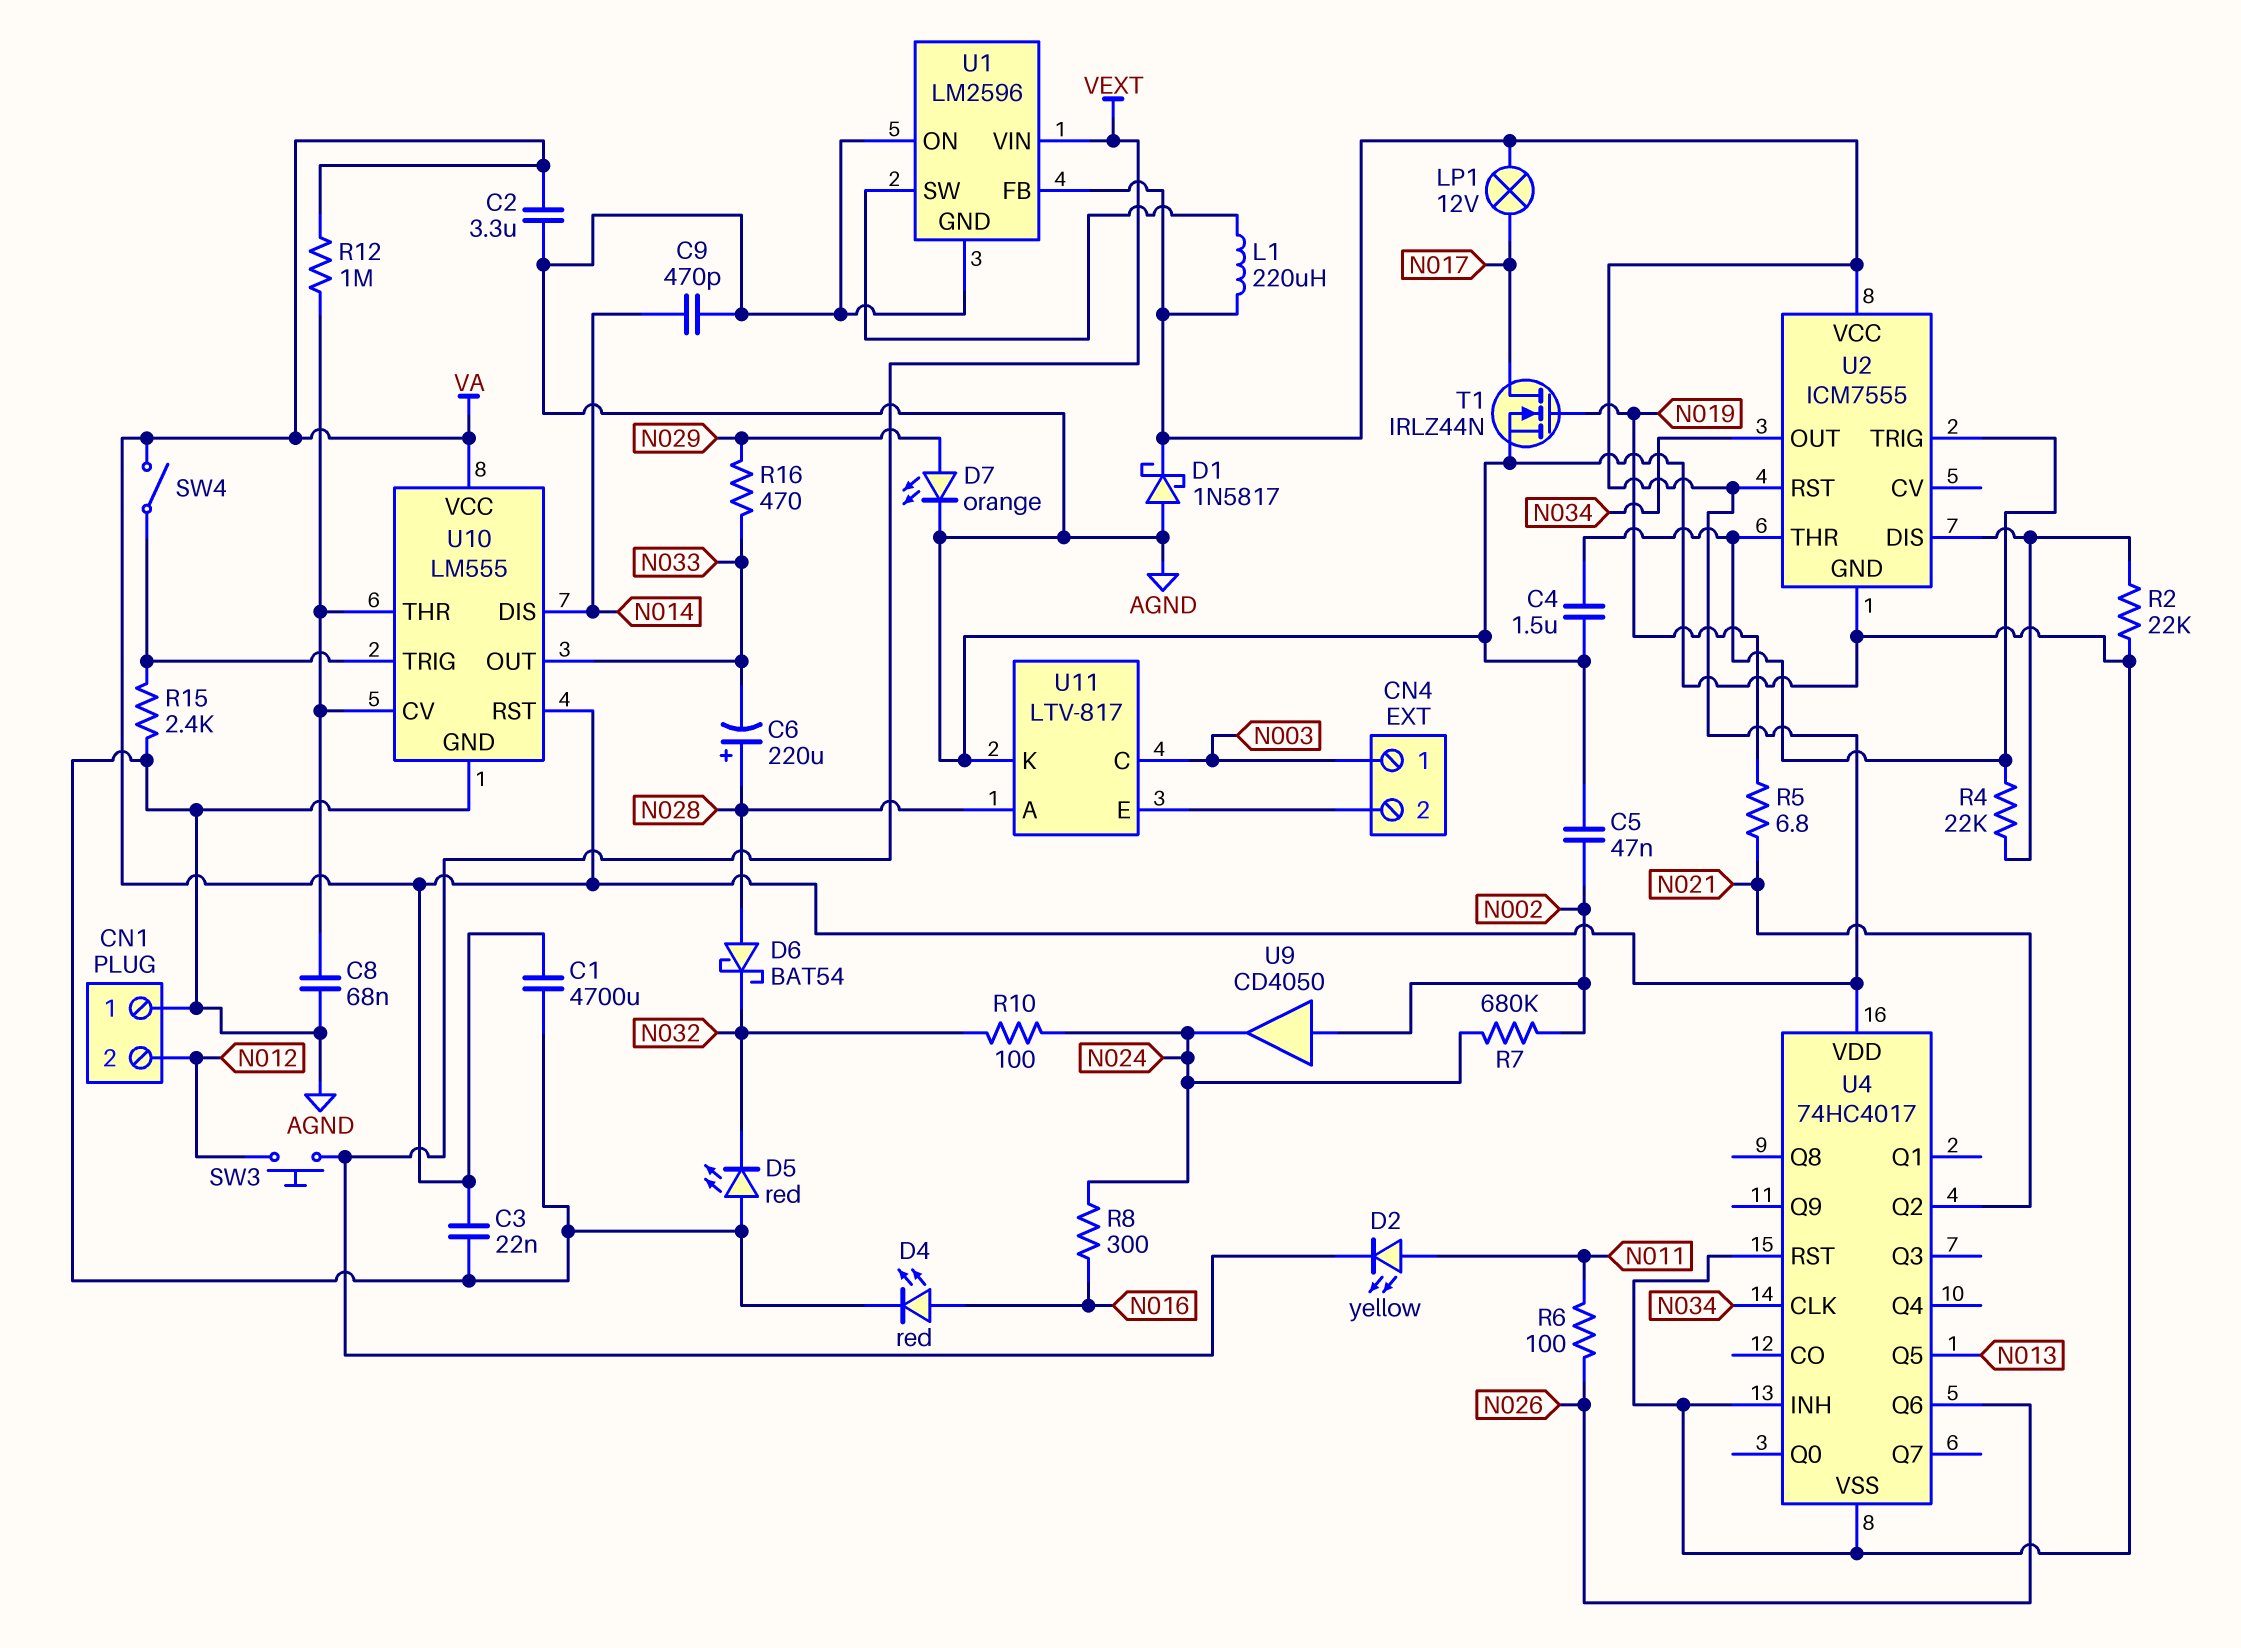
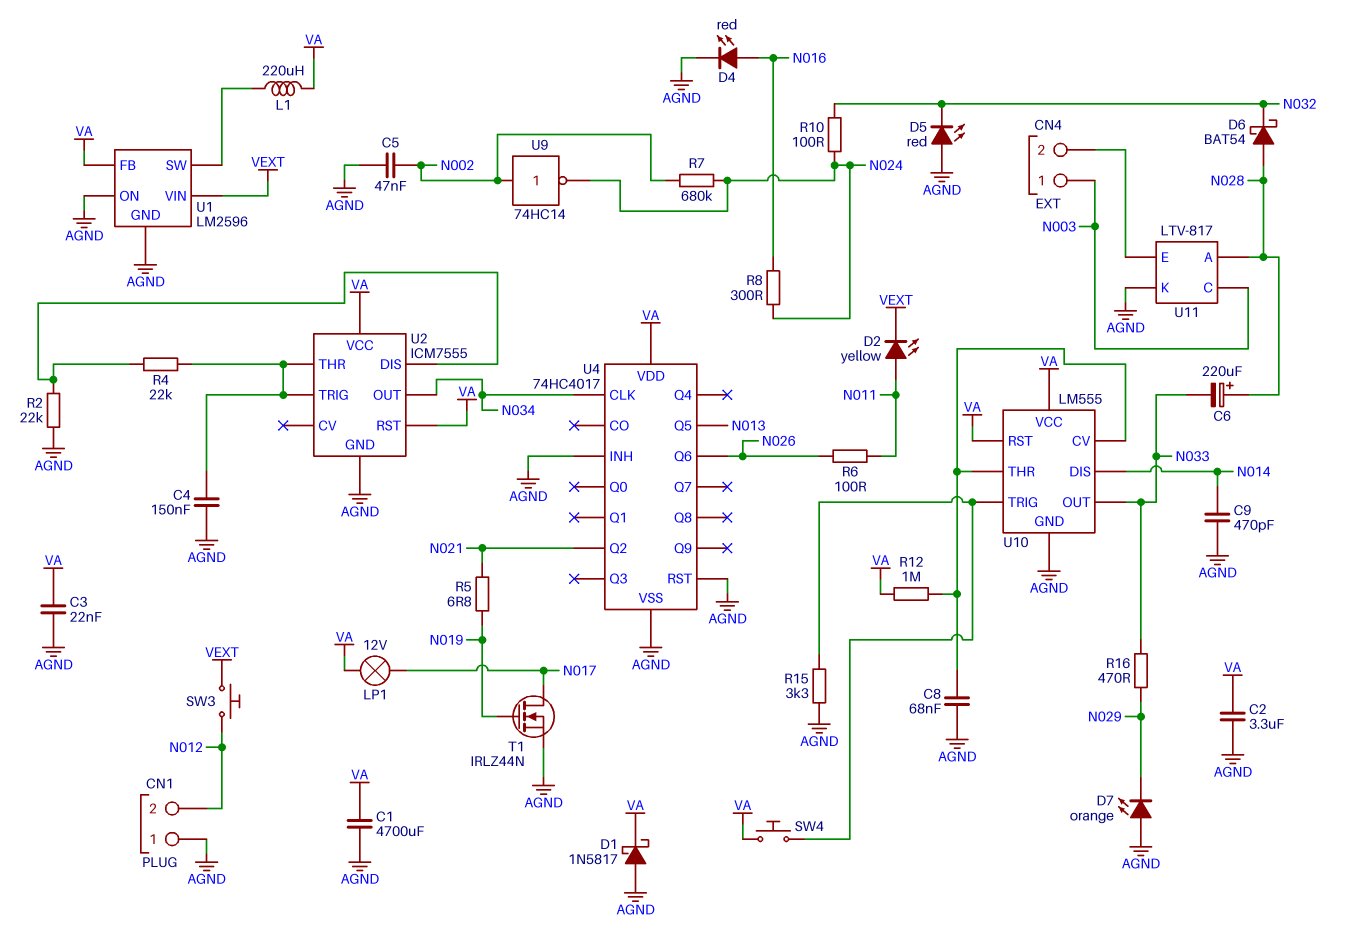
C4: 1.5uF (AGND, U2/THR) -> 150nF (AGND, U2/THR)
D7: LED orange (A N029, K AGND) -> LED orange (A AGND, K N029)
R15: 2.4k (AGND, U10/TRIG) -> 3.3k (AGND, U10/TRIG)
SW4: switch (U10/TRIG, VA) -> button (U10/TRIG, VA)
U9: buffer CD4050 (in N002, out N024) -> NOT 74HC14 (in N002, out N024)

